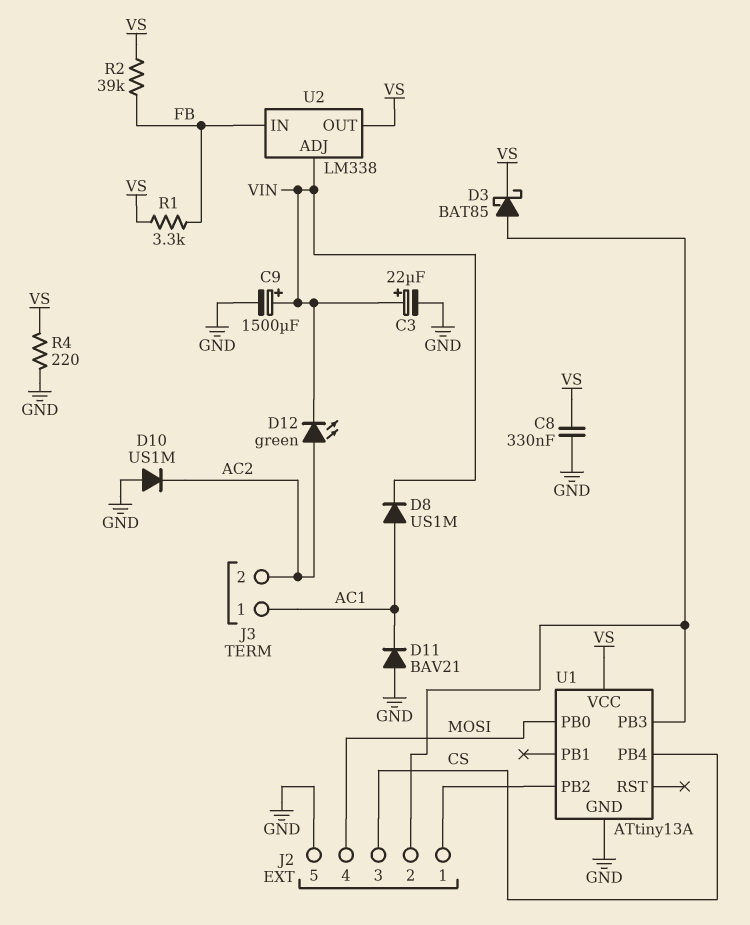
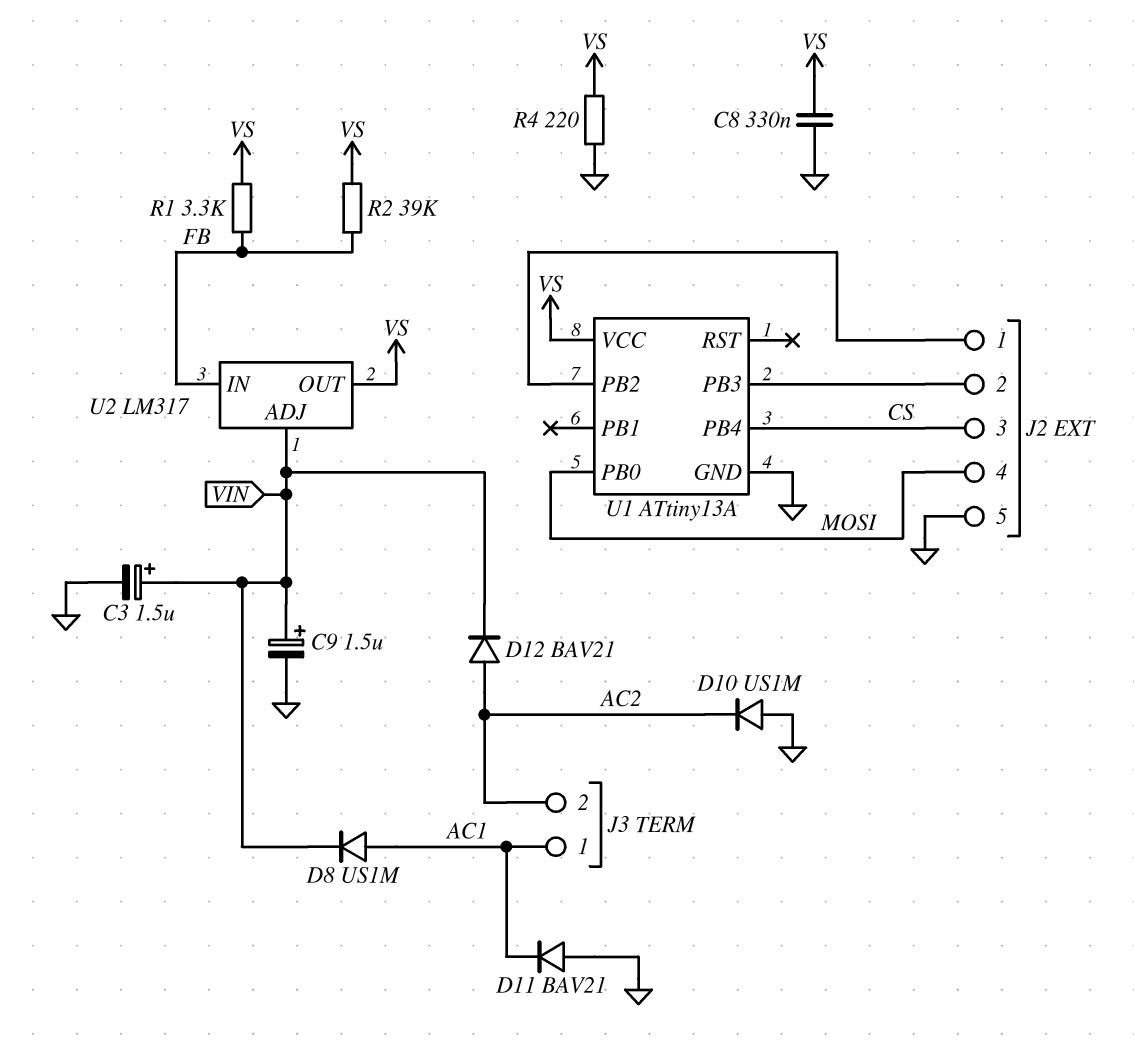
C3: 22uF (plus VIN, minus GND) -> 1.5uF (plus VIN, minus GND)
C9: 1500uF (plus VIN, minus GND) -> 1.5uF (plus VIN, minus GND)
D3: schottky BAT85 (A J2/2, K VS) -> none
D12: LED green (A AC2, K VIN) -> diode BAV21 (A AC2, K VIN)
U2: LM338 -> LM317

